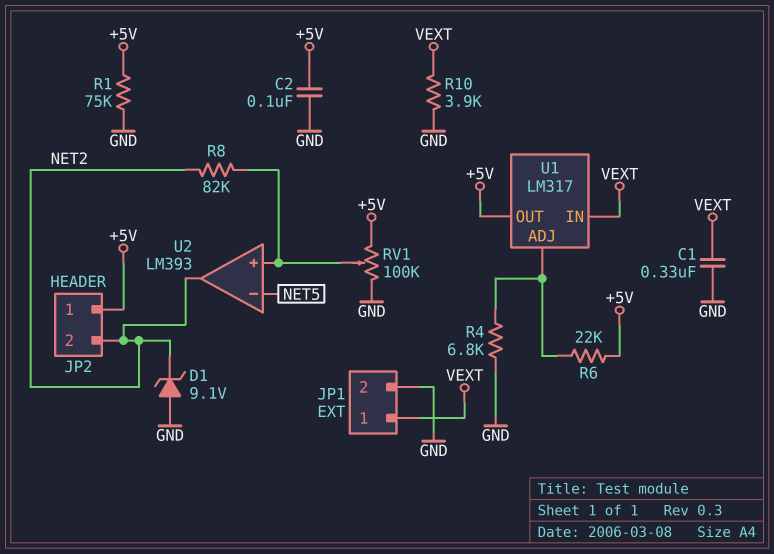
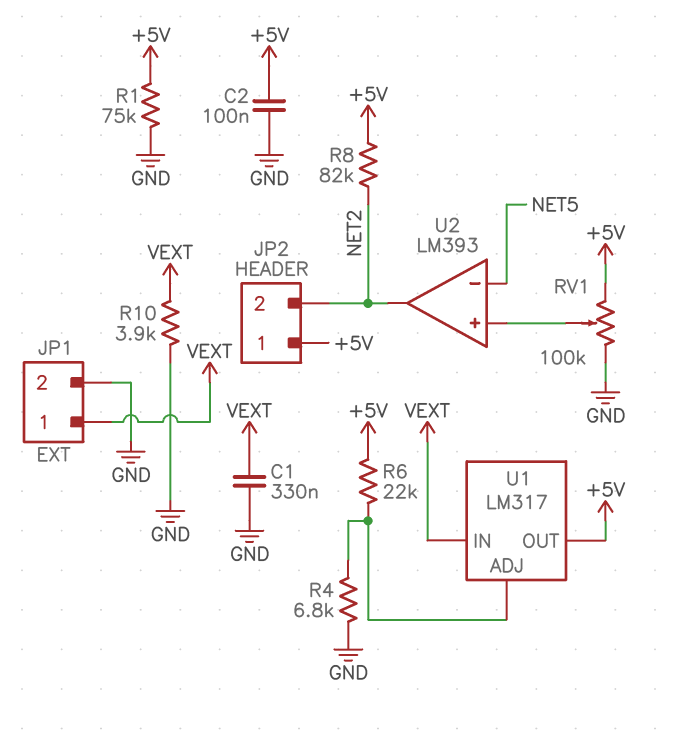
D1: zener 9.1V (A GND, K NET2) -> none
R8: 82k (NET2, U2/in+) -> 82k (+5V, NET2)

